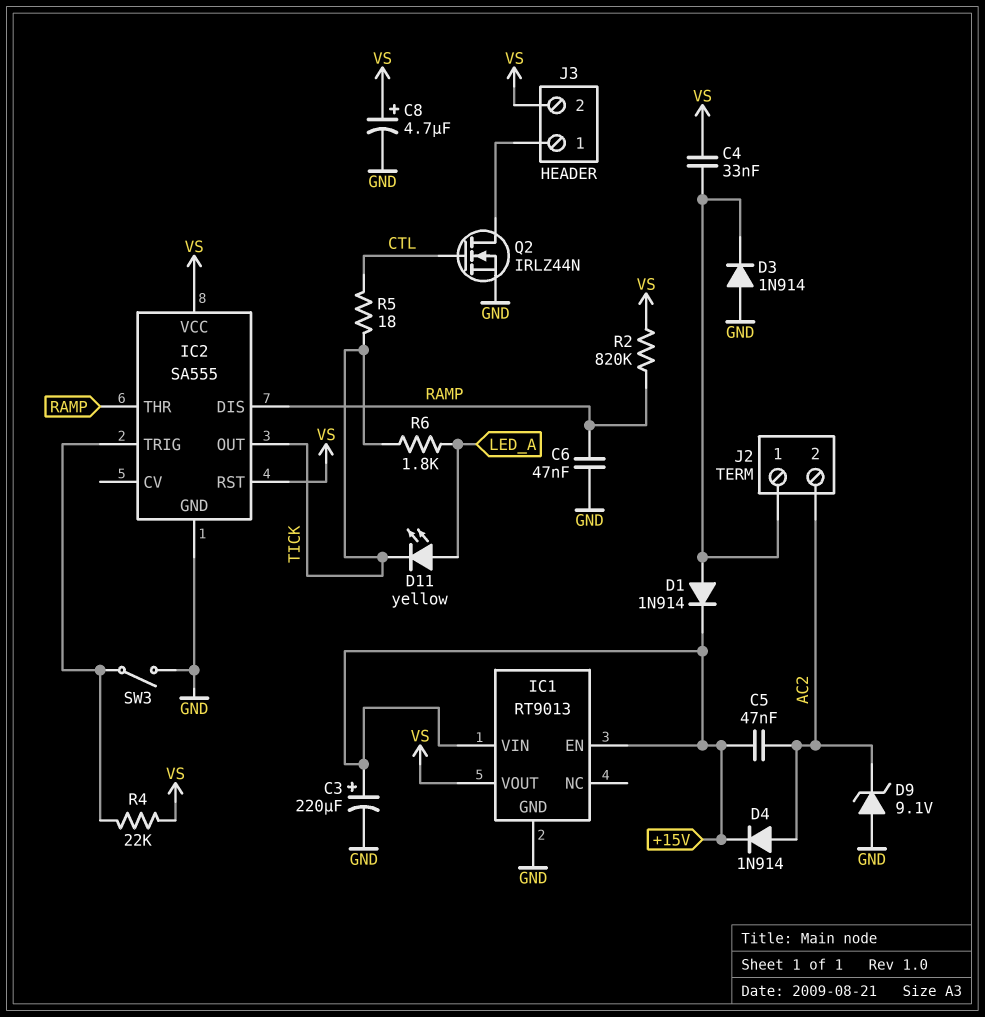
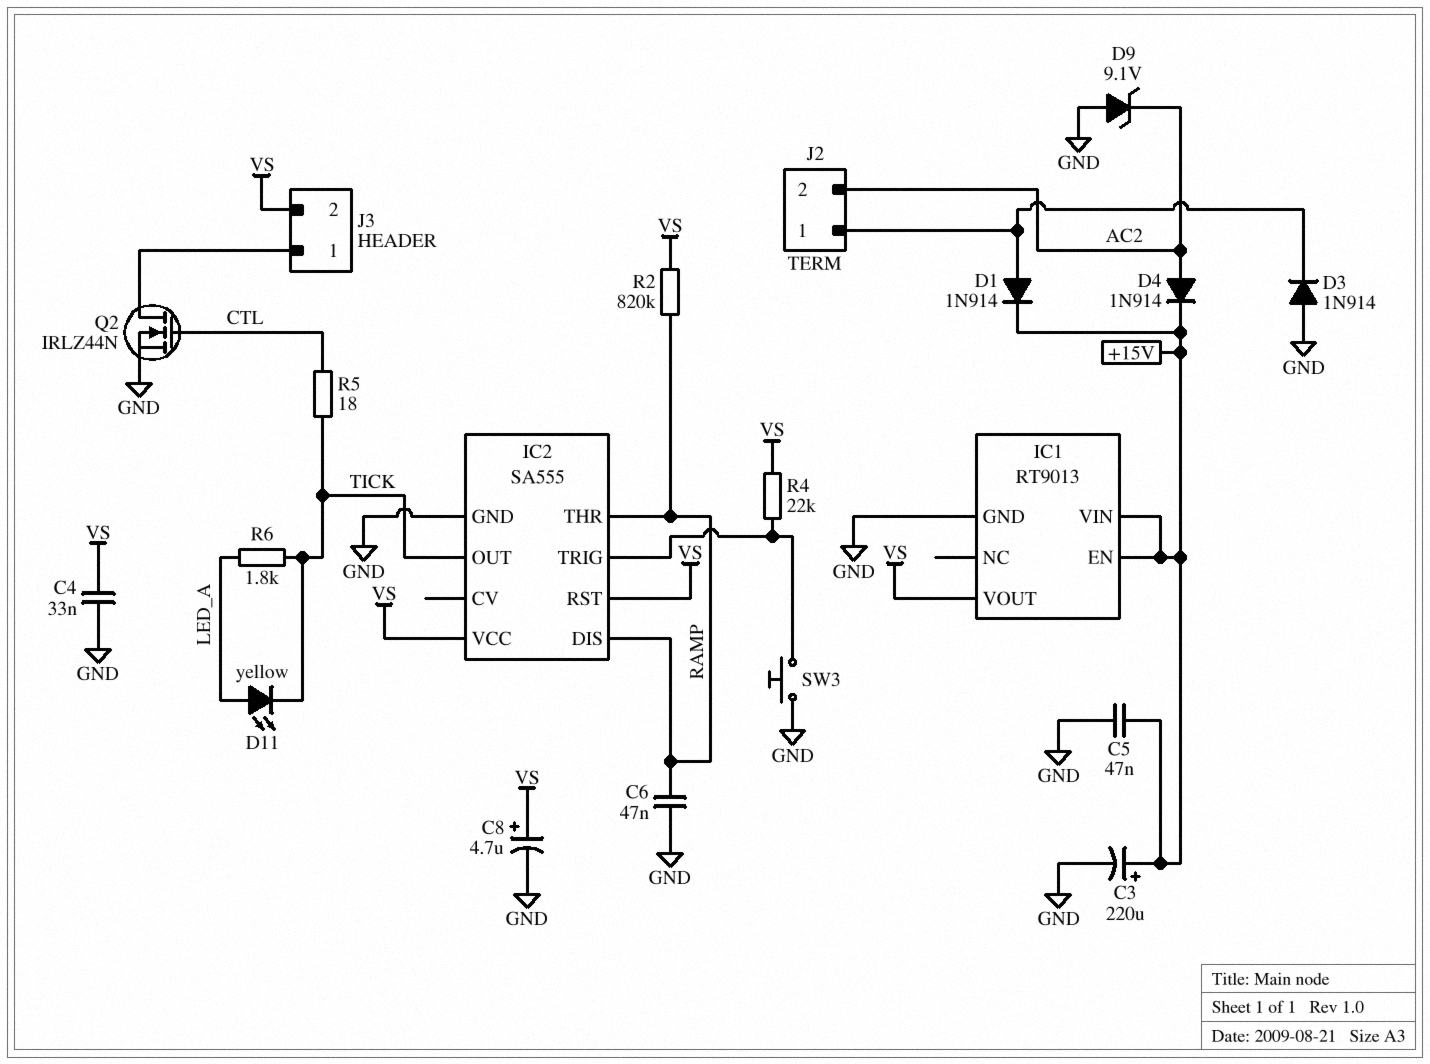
C4: 33nF (J2/1, VS) -> 33nF (GND, VS)
C5: 47nF (+15V, AC2) -> 47nF (+15V, GND)
SW3: switch (GND, IC2/TRIG) -> button (GND, IC2/TRIG)

